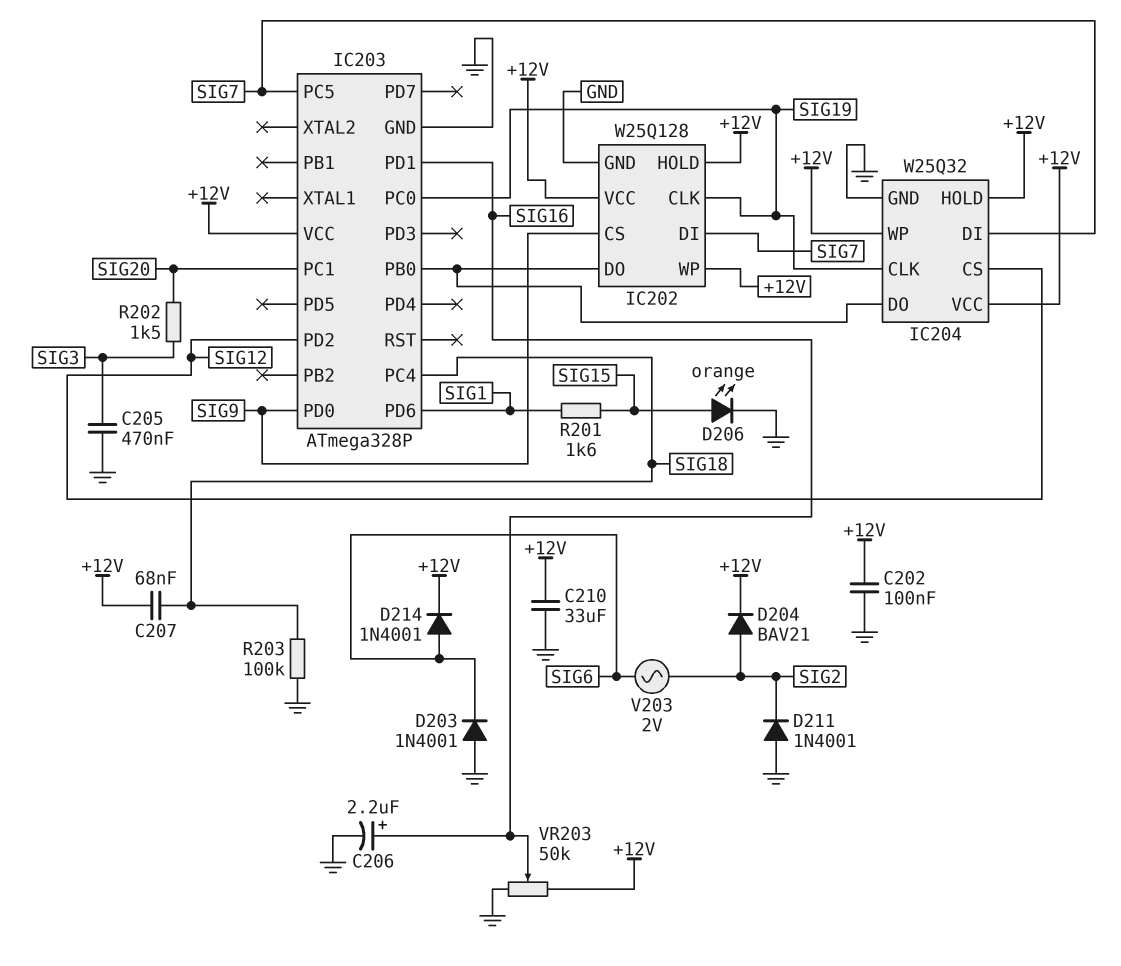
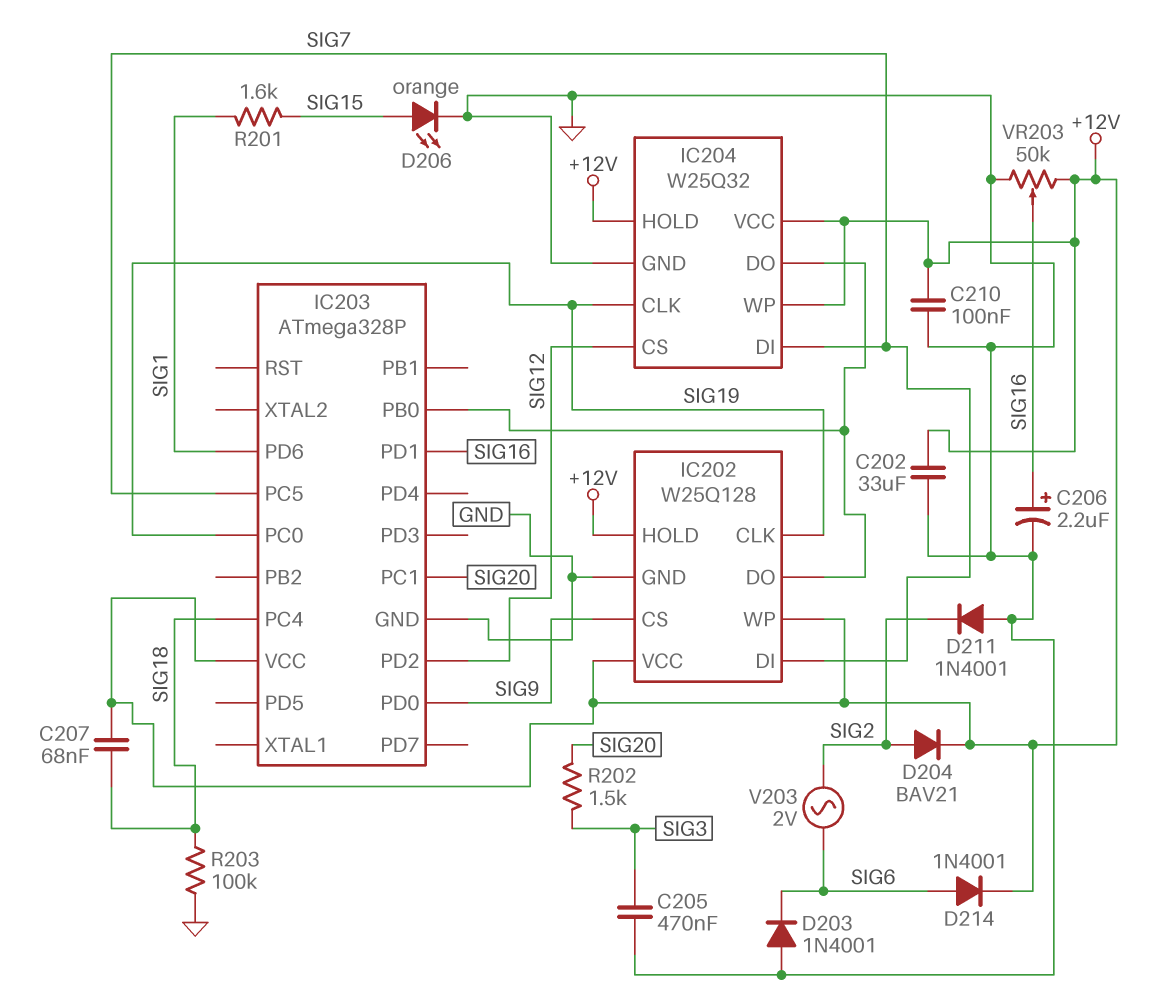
C202: 100nF (+12V, GND) -> 33uF (+12V, GND)
C210: 33uF (+12V, GND) -> 100nF (+12V, GND)

